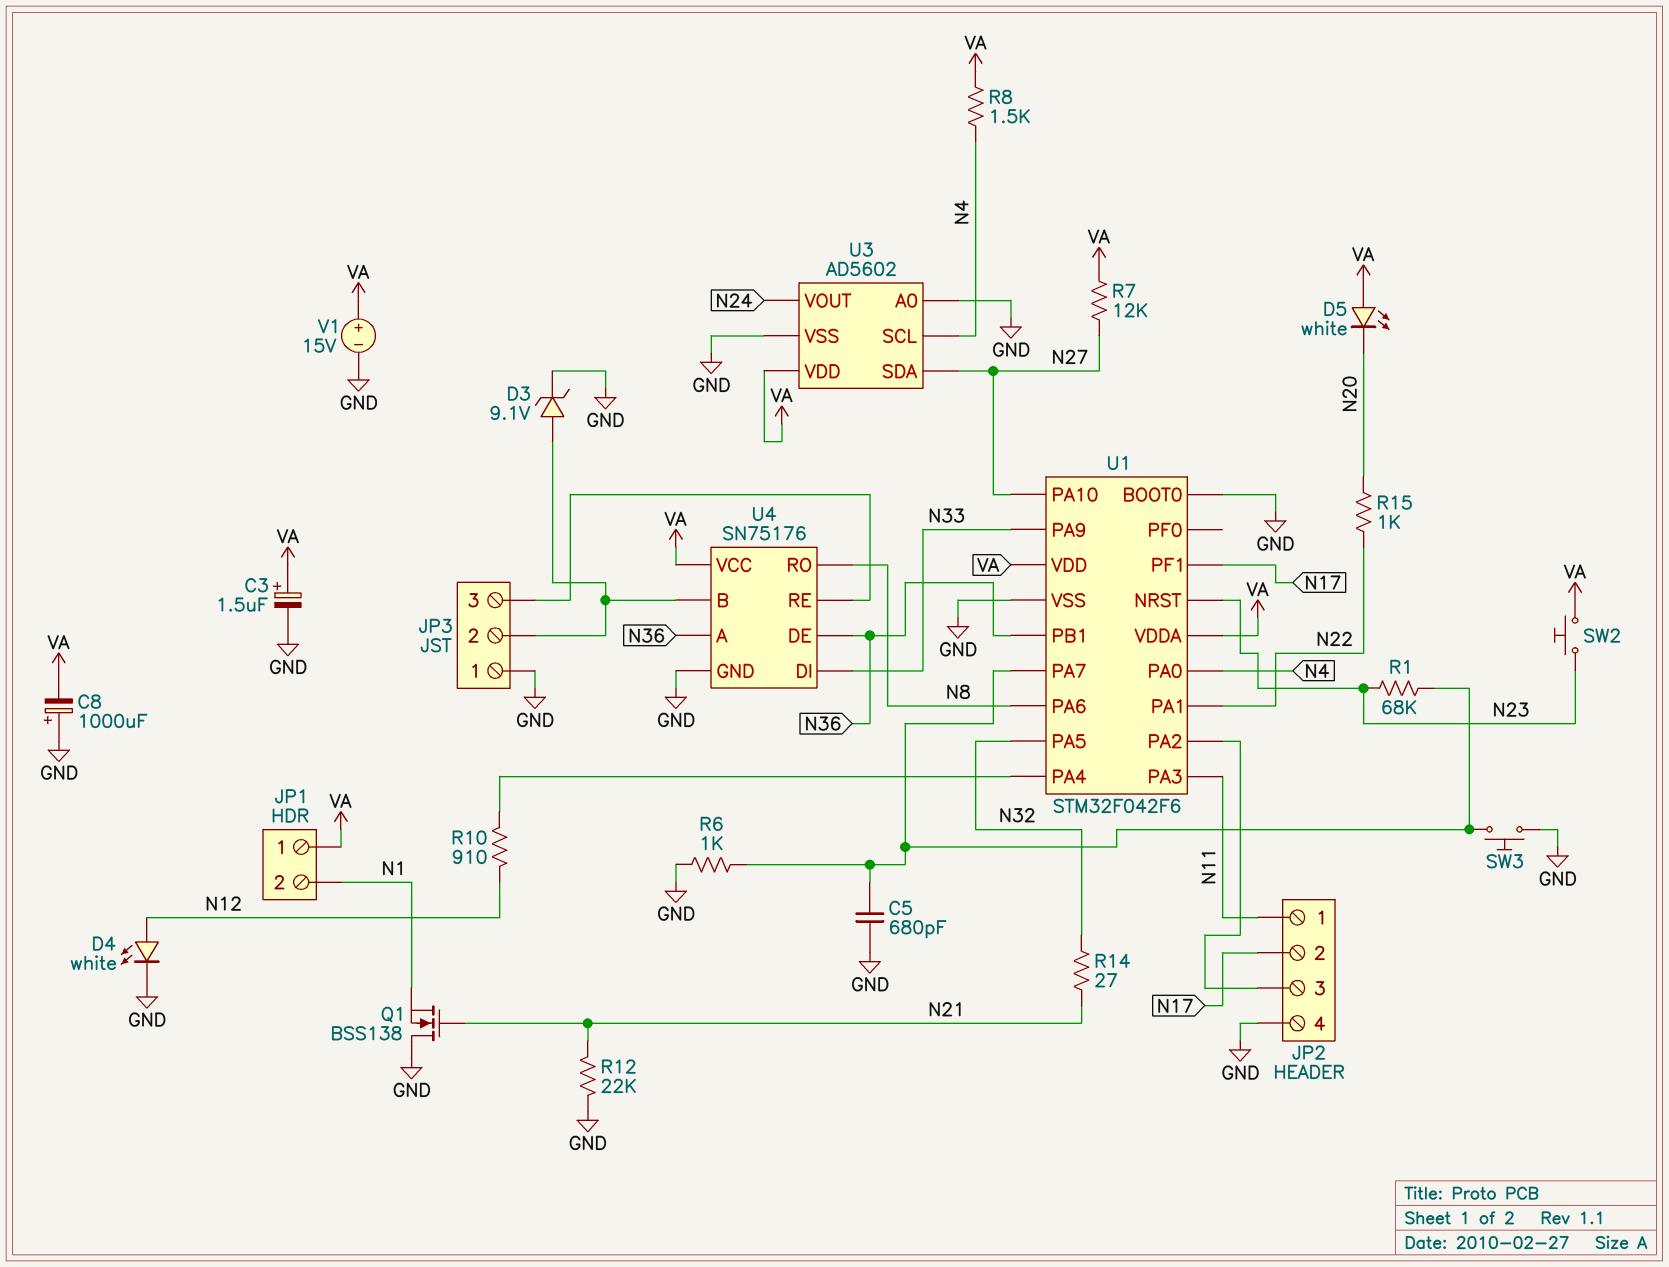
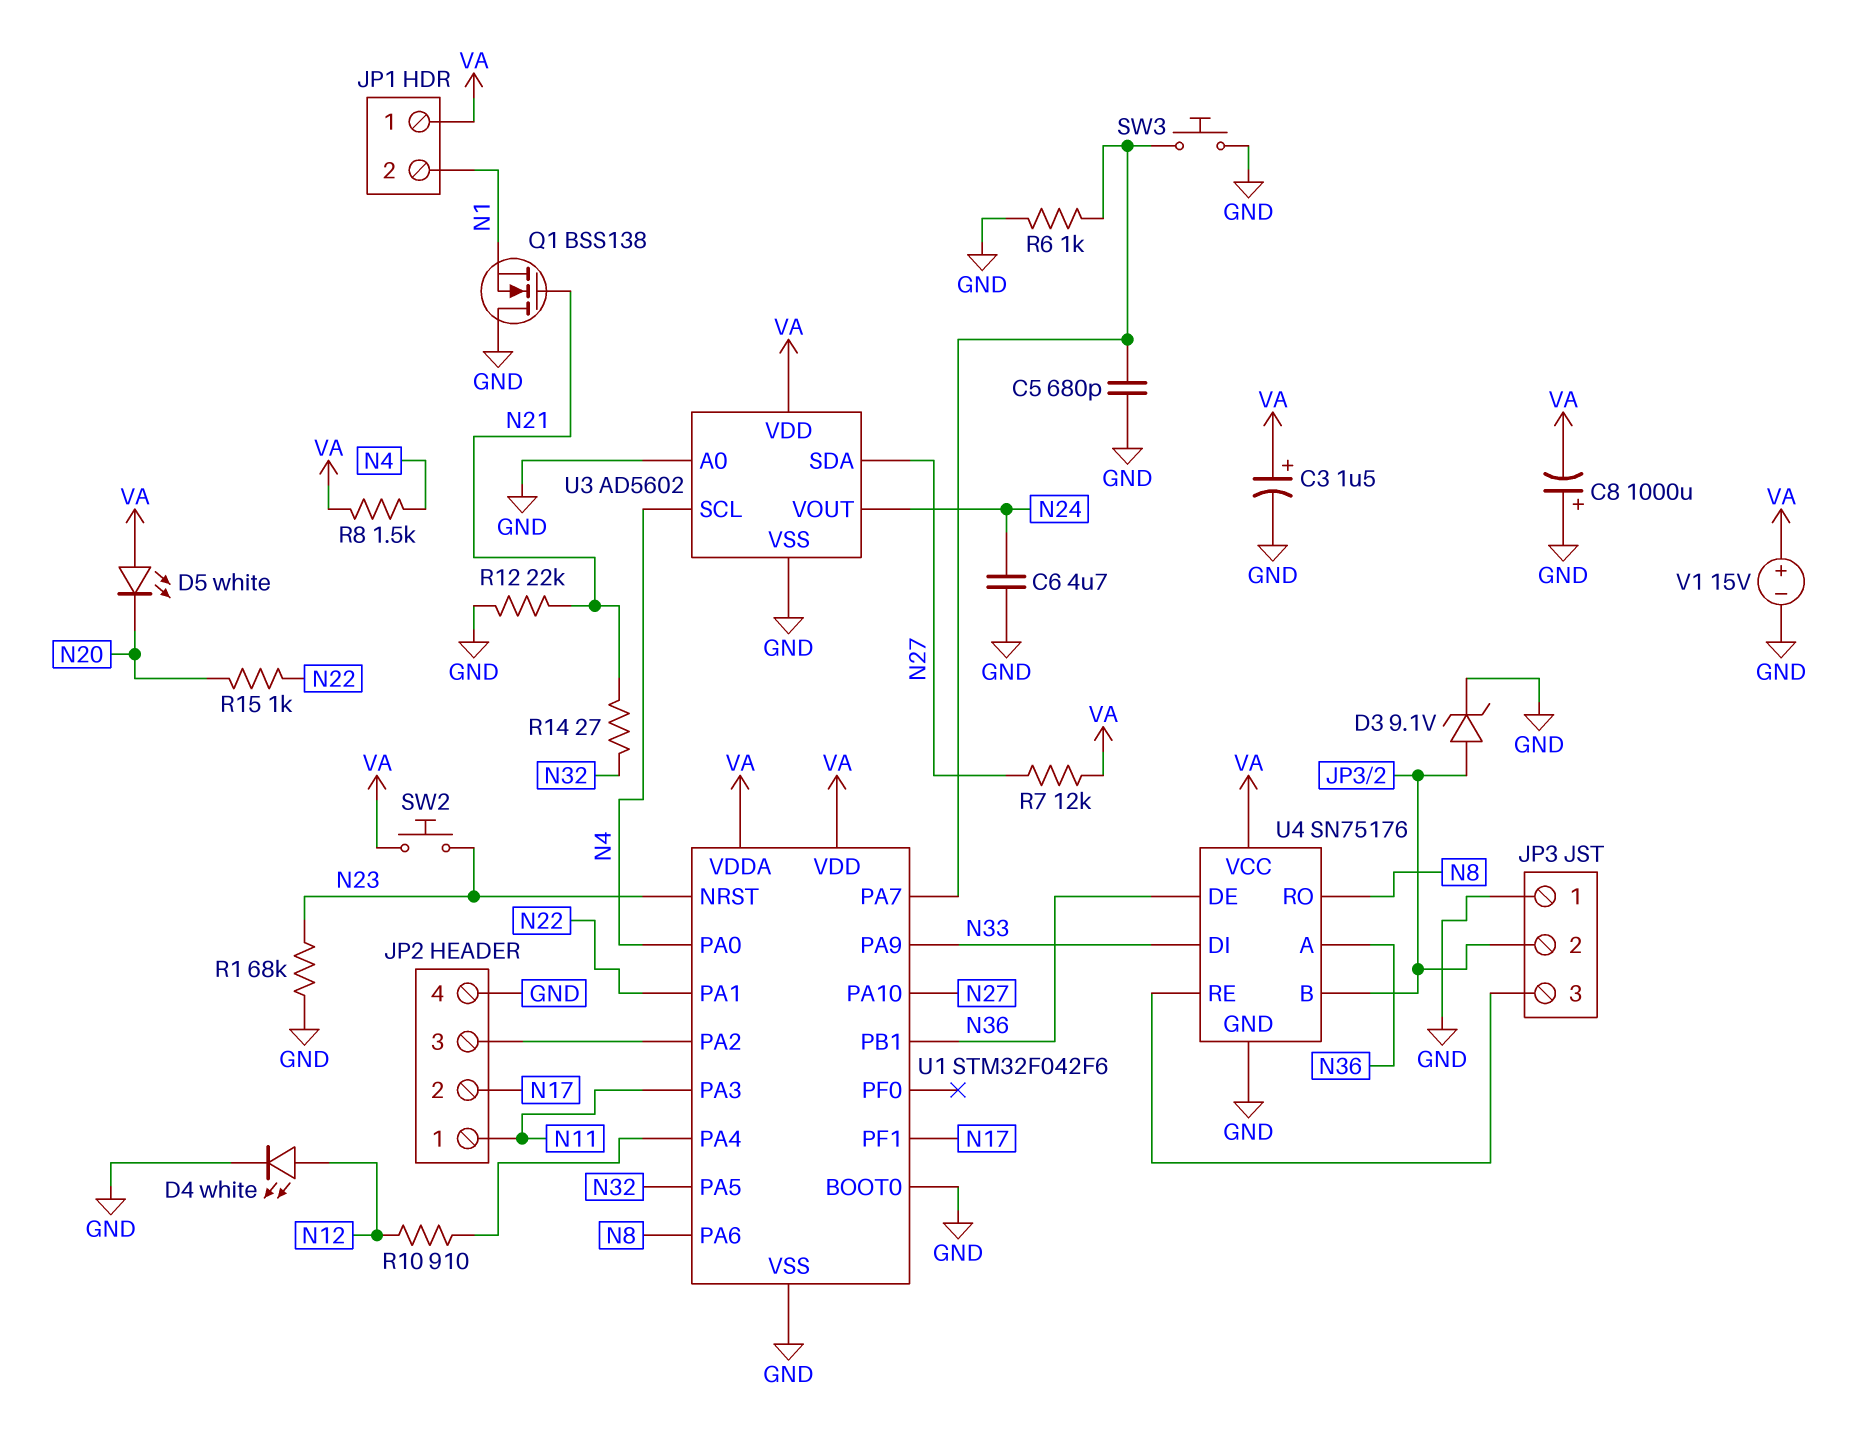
C6: none -> 4.7uF (GND, N24)
R1: 68k (N23, U1/PA7) -> 68k (GND, N23)

